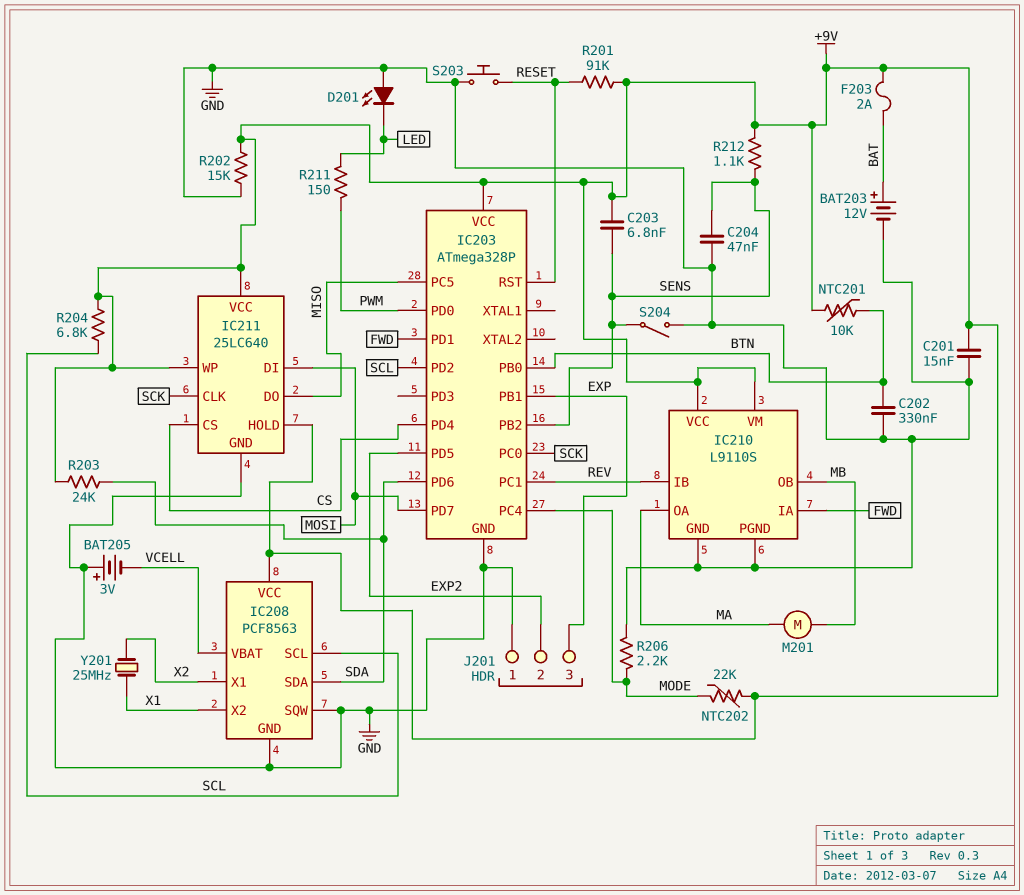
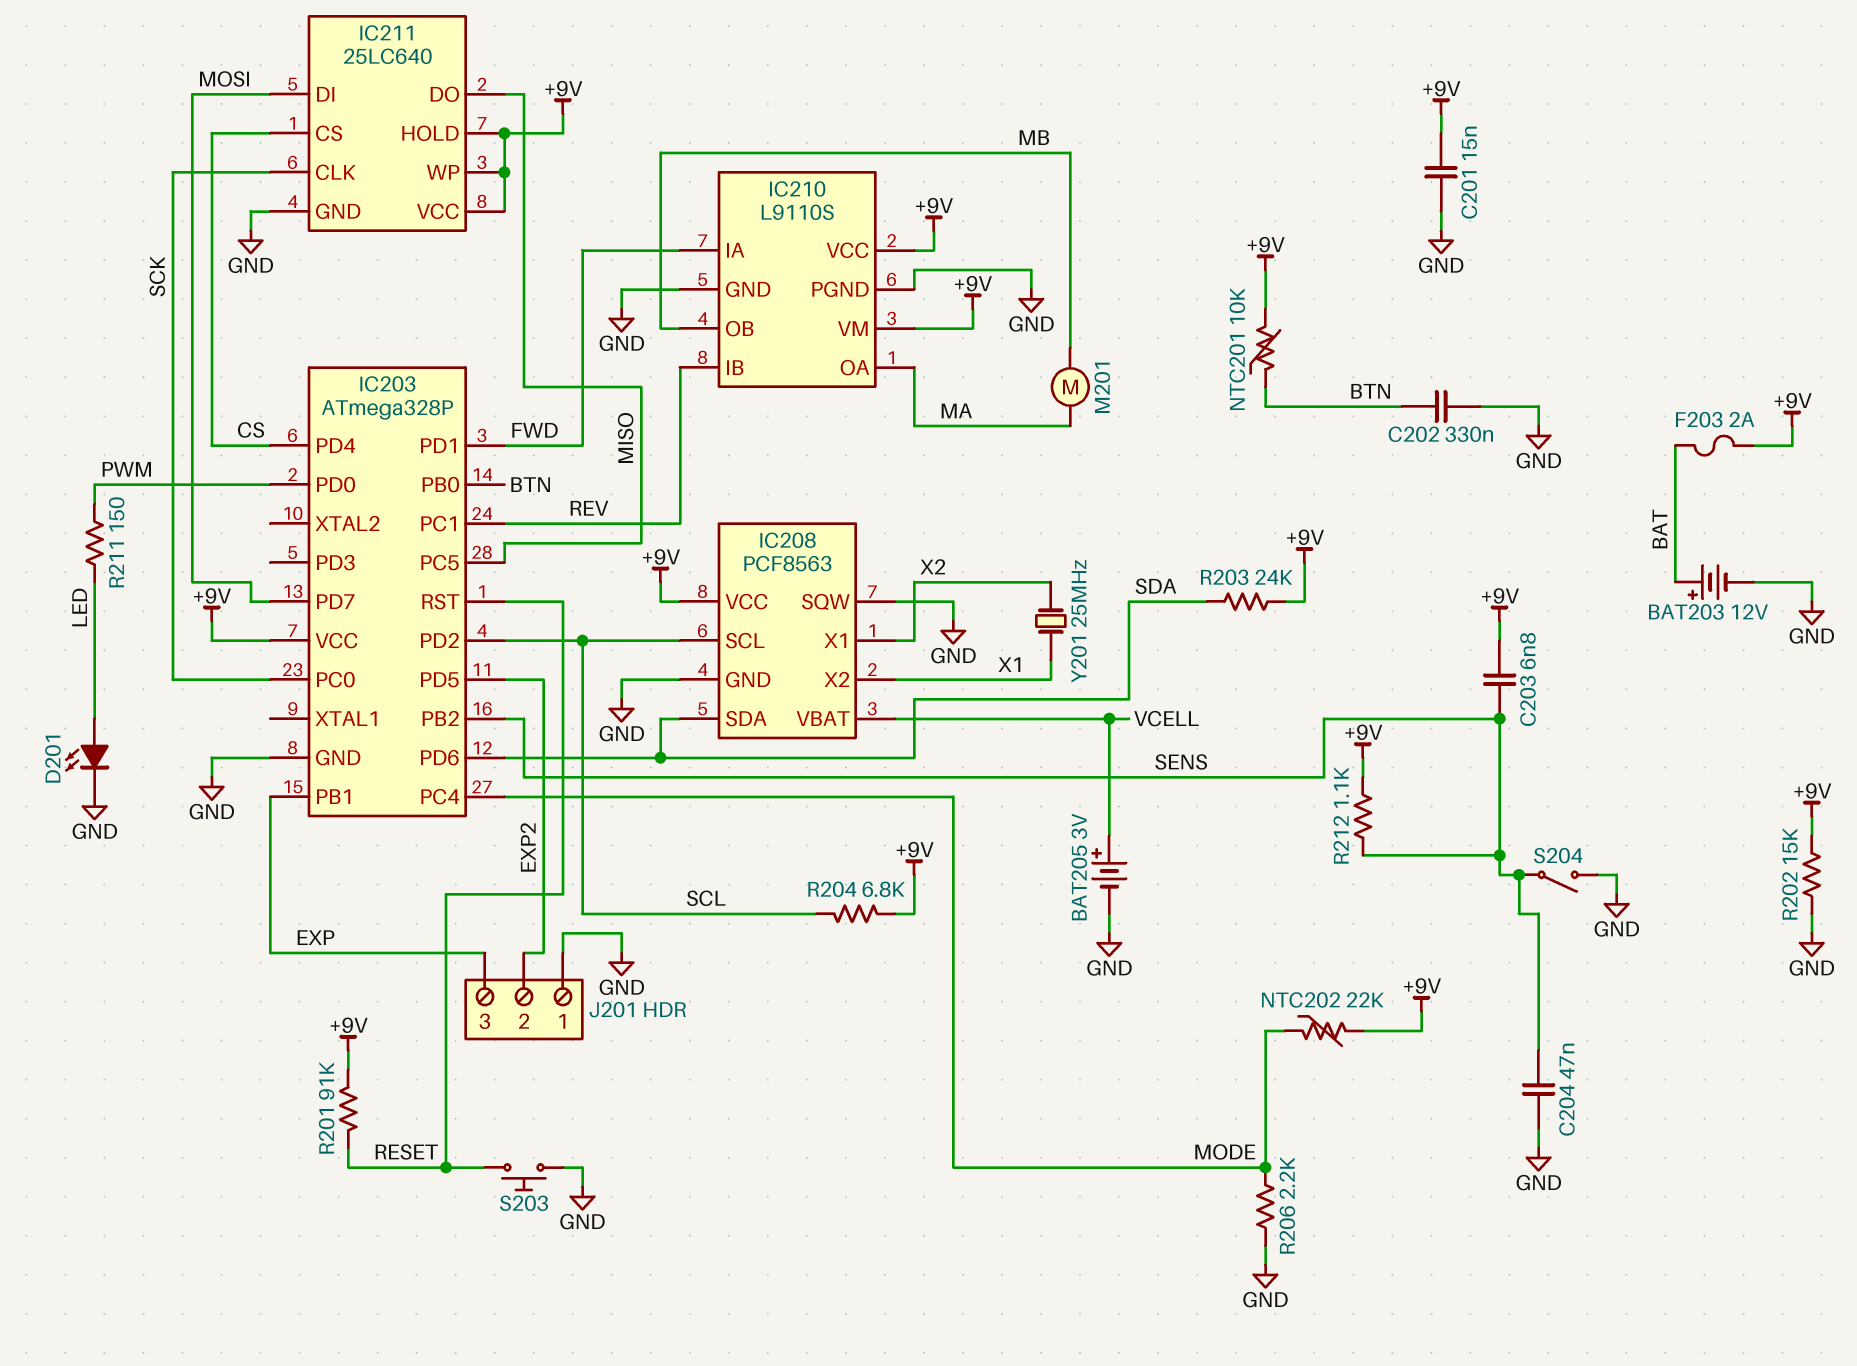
BAT205: 3V (plus GND, minus VCELL) -> 3V (plus VCELL, minus GND)
D201: LED (A GND, K LED) -> LED (A LED, K GND)

